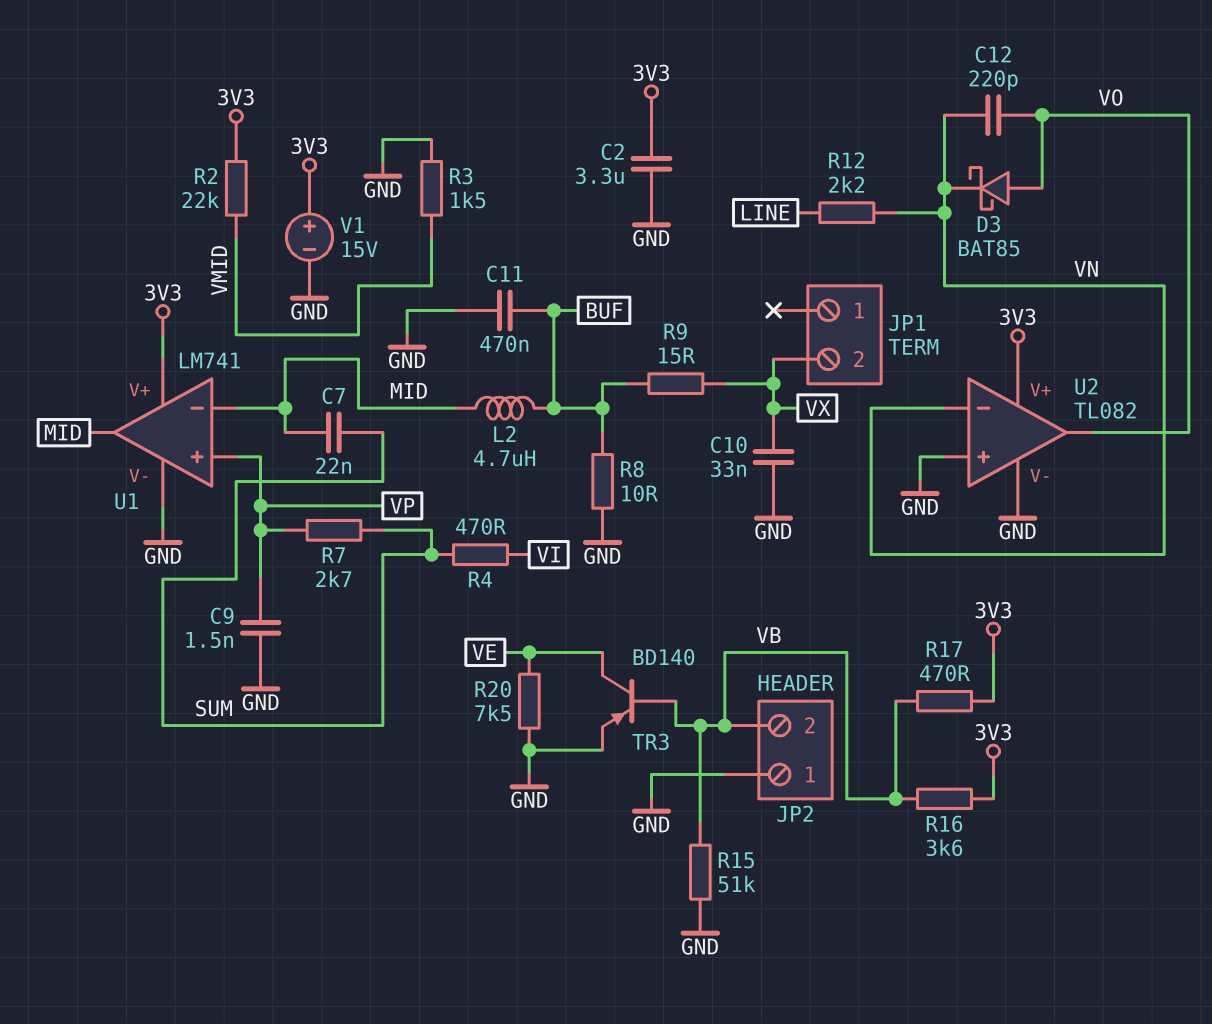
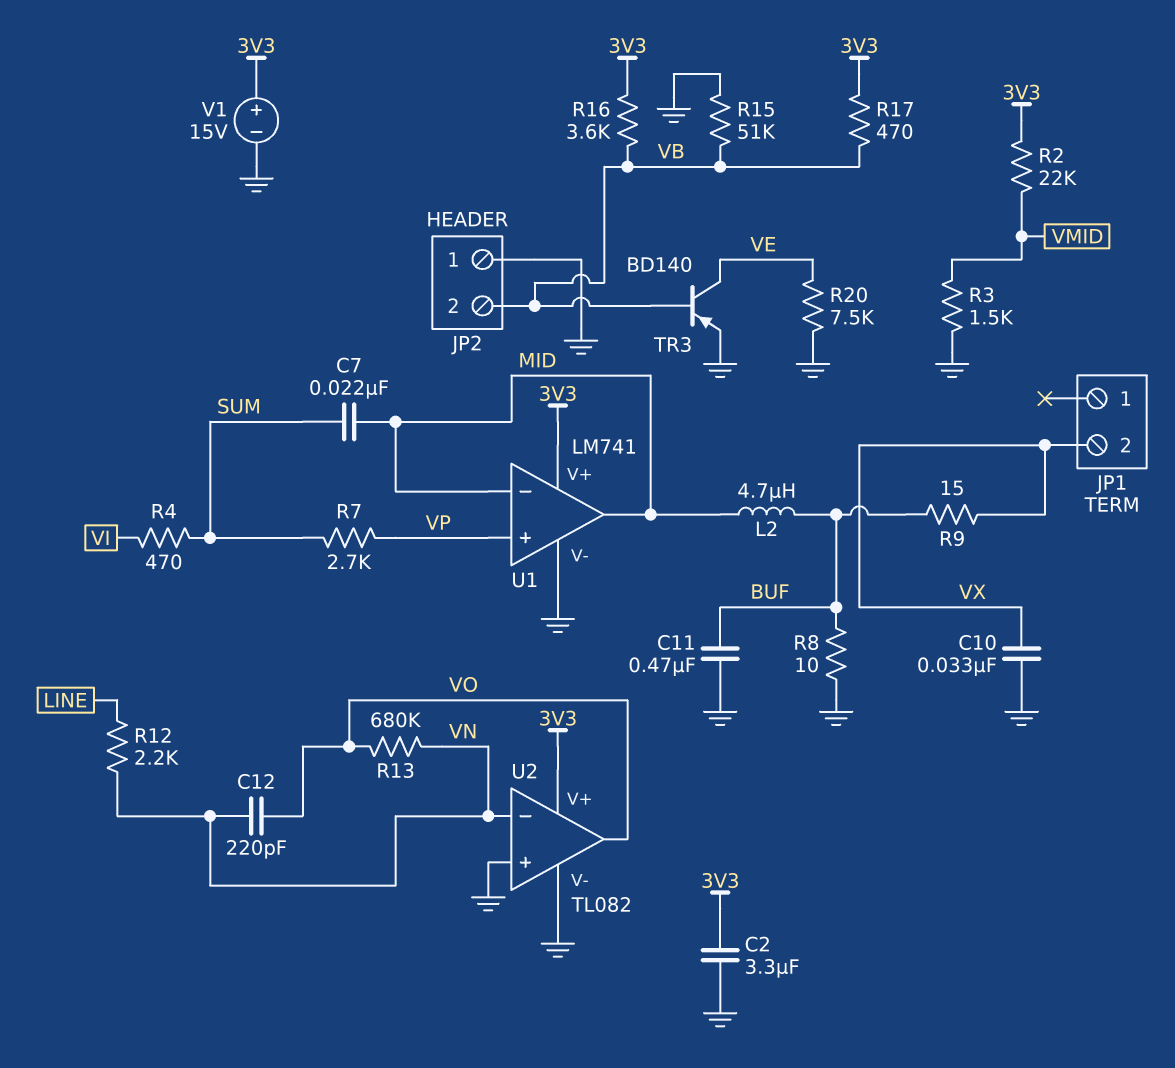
C9: 1.5nF (GND, VP) -> none
D3: schottky BAT85 (A VO, K VN) -> none
R13: none -> 680k (VN, VO)

